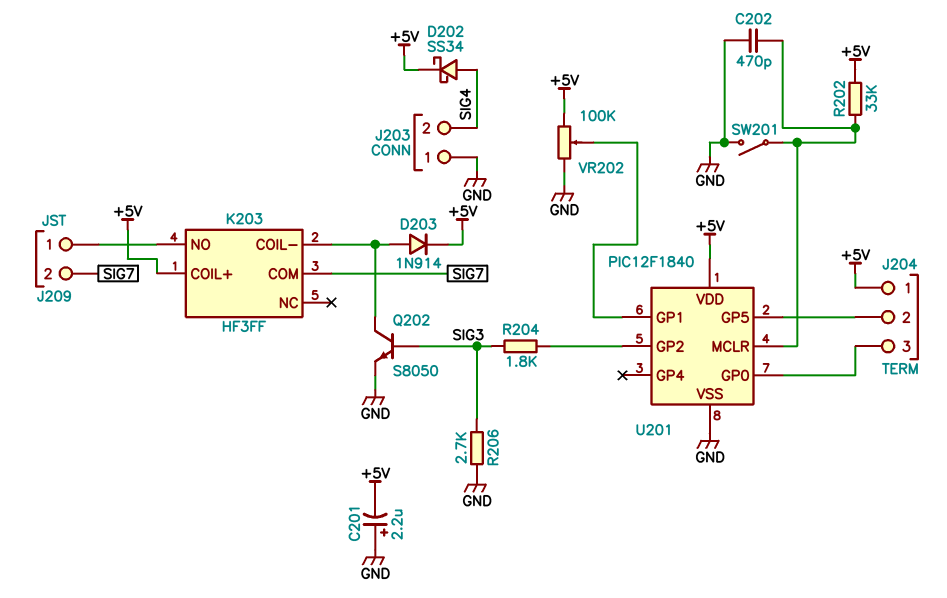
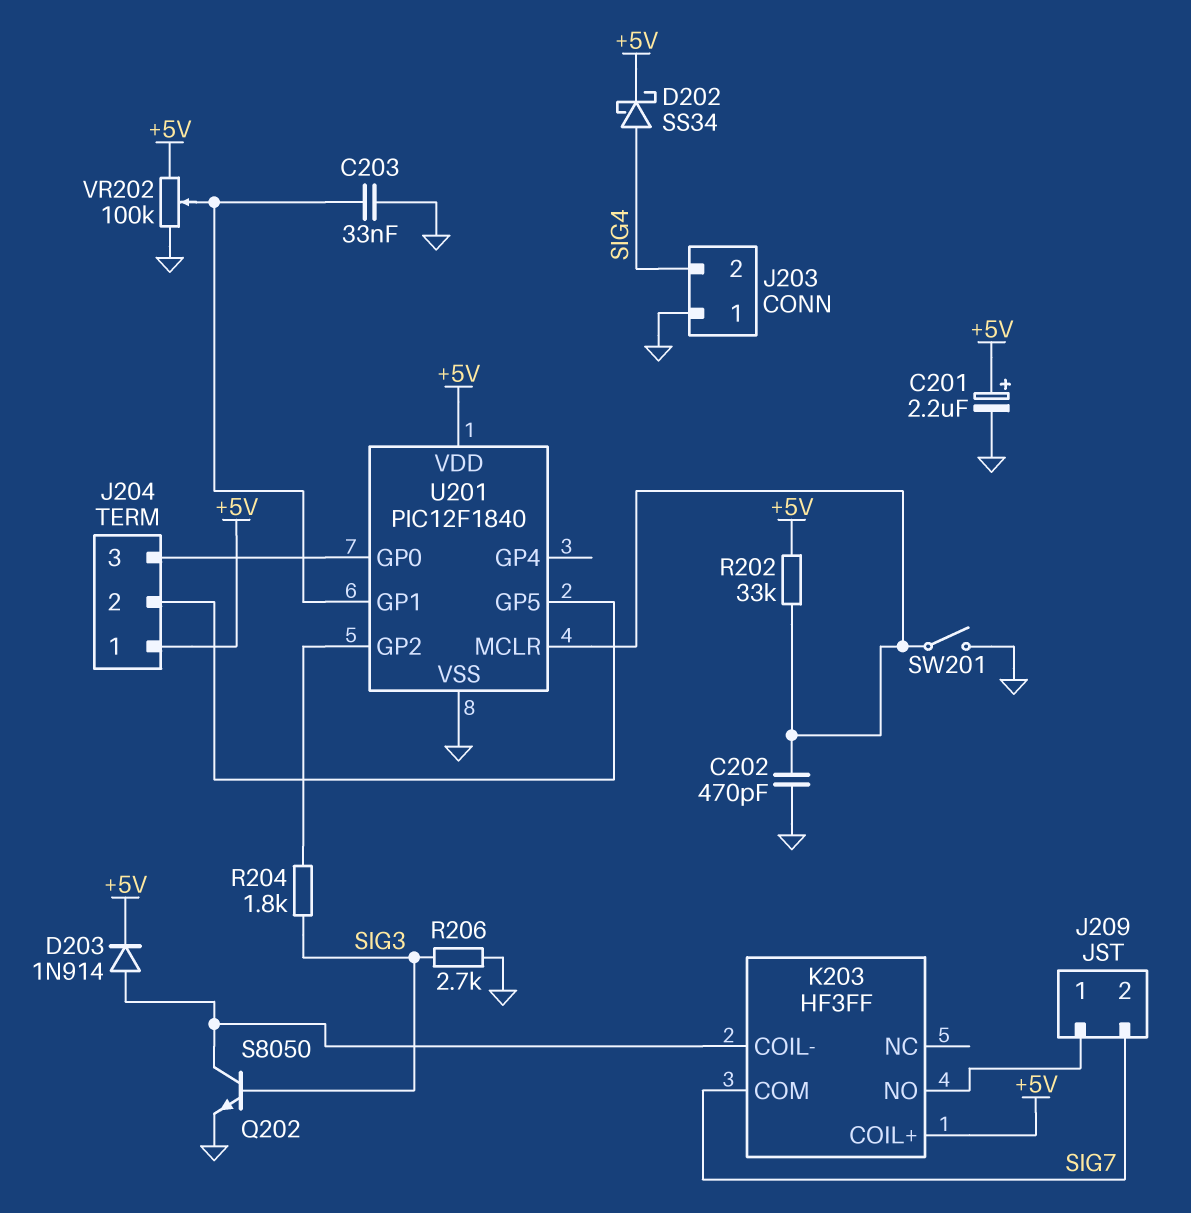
C201: 2.2uF (plus GND, minus +5V) -> 2.2uF (plus +5V, minus GND)
C203: none -> 33nF (GND, U201/GP1)

